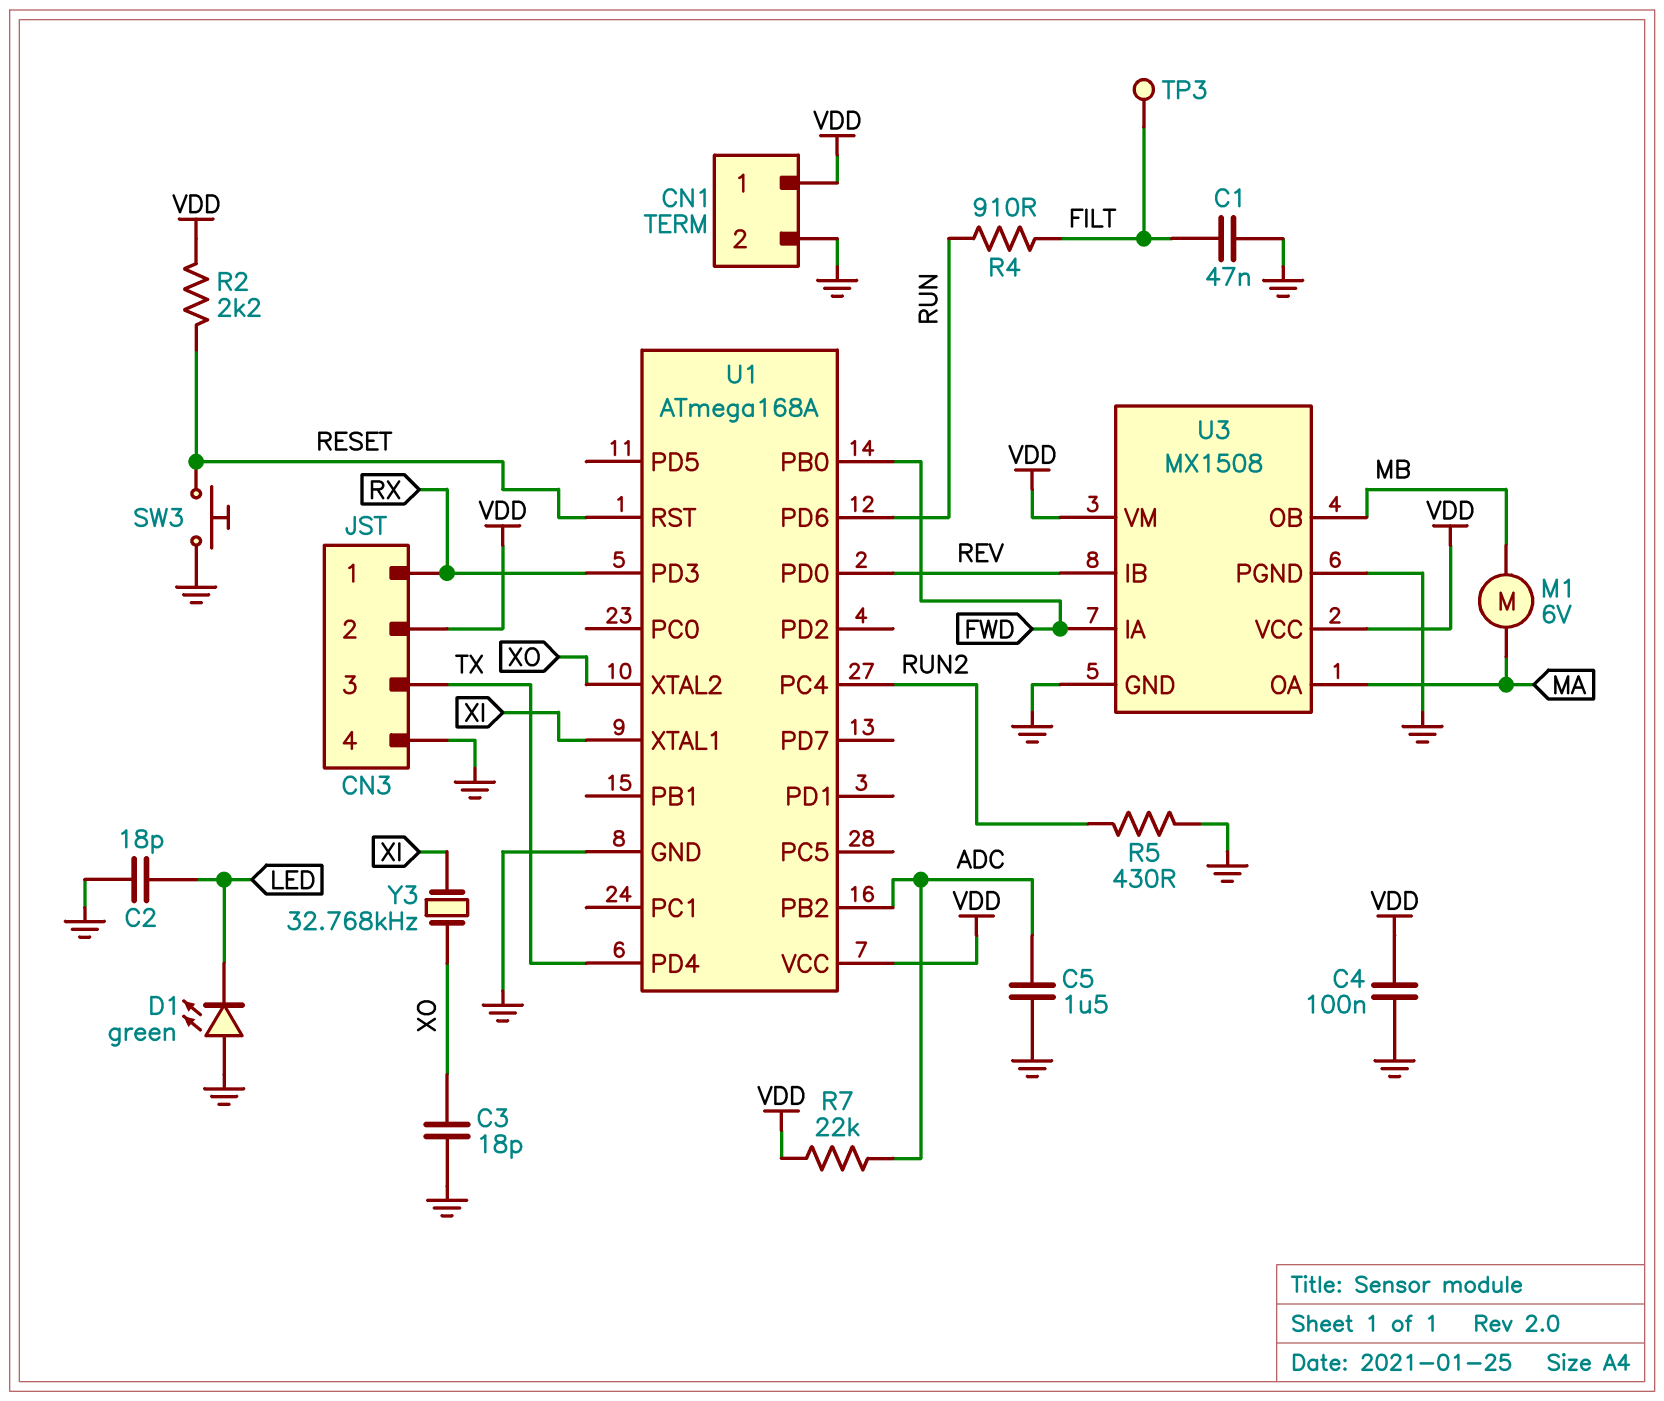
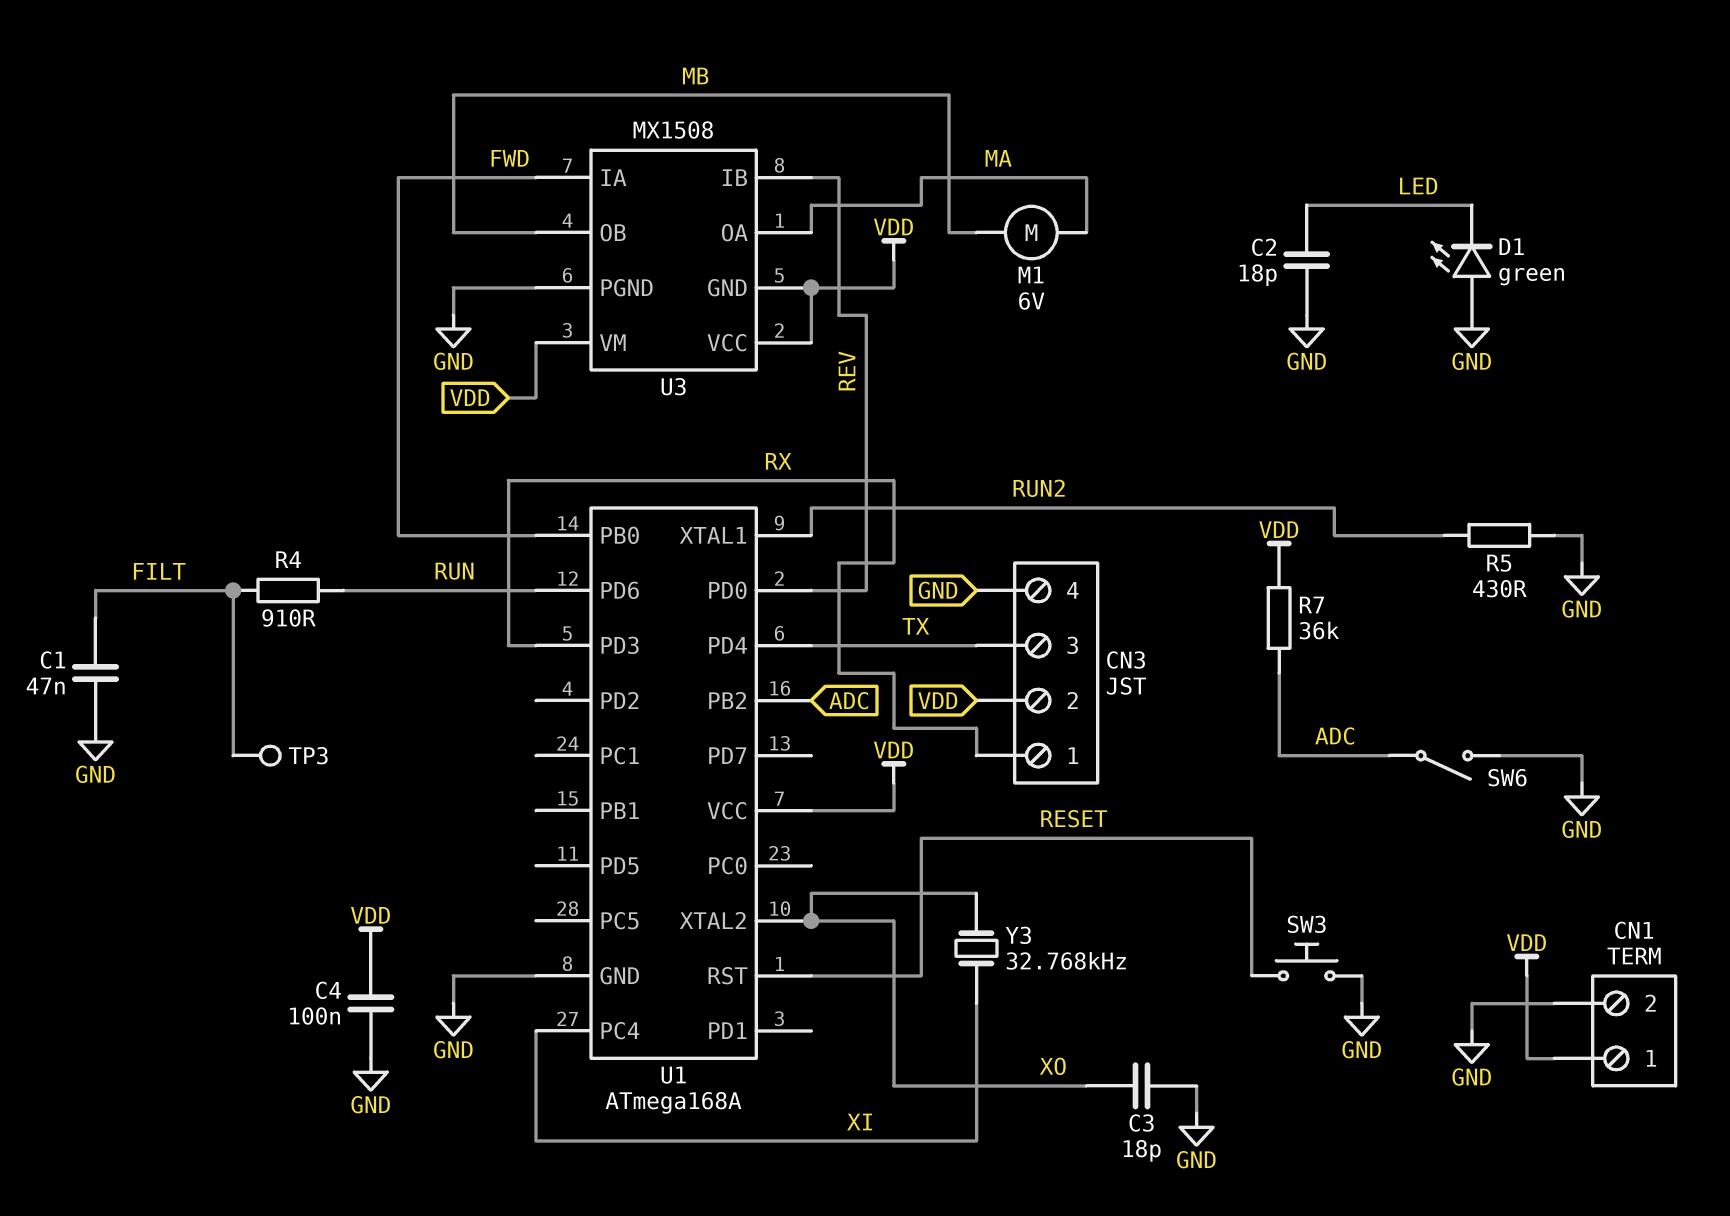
C5: 1.5uF (ADC, GND) -> none
R2: 2.2k (RESET, VDD) -> none
R7: 22k (ADC, VDD) -> 36k (ADC, VDD)
SW6: none -> switch (ADC, GND)
U1 pin PC4: RUN2 -> XI
U1 pin XTAL1: XI -> RUN2
U3 pin GND: GND -> VDD

